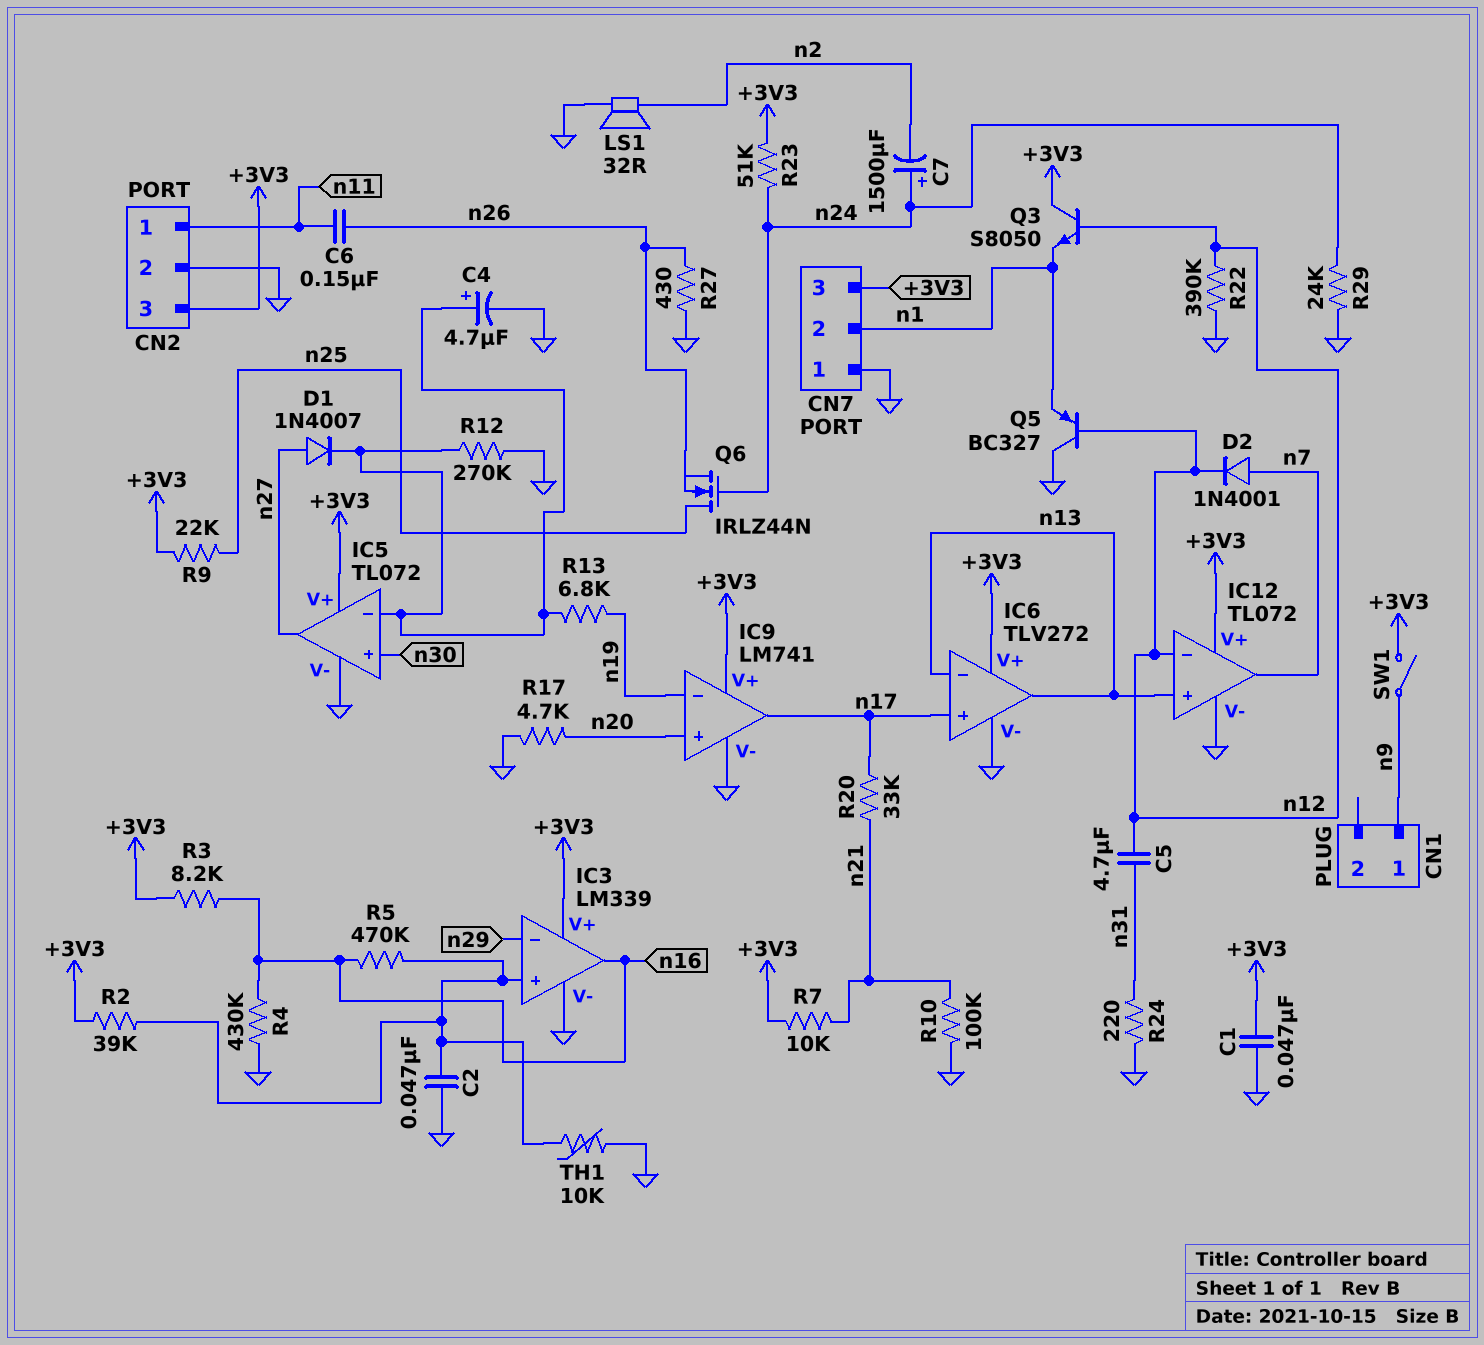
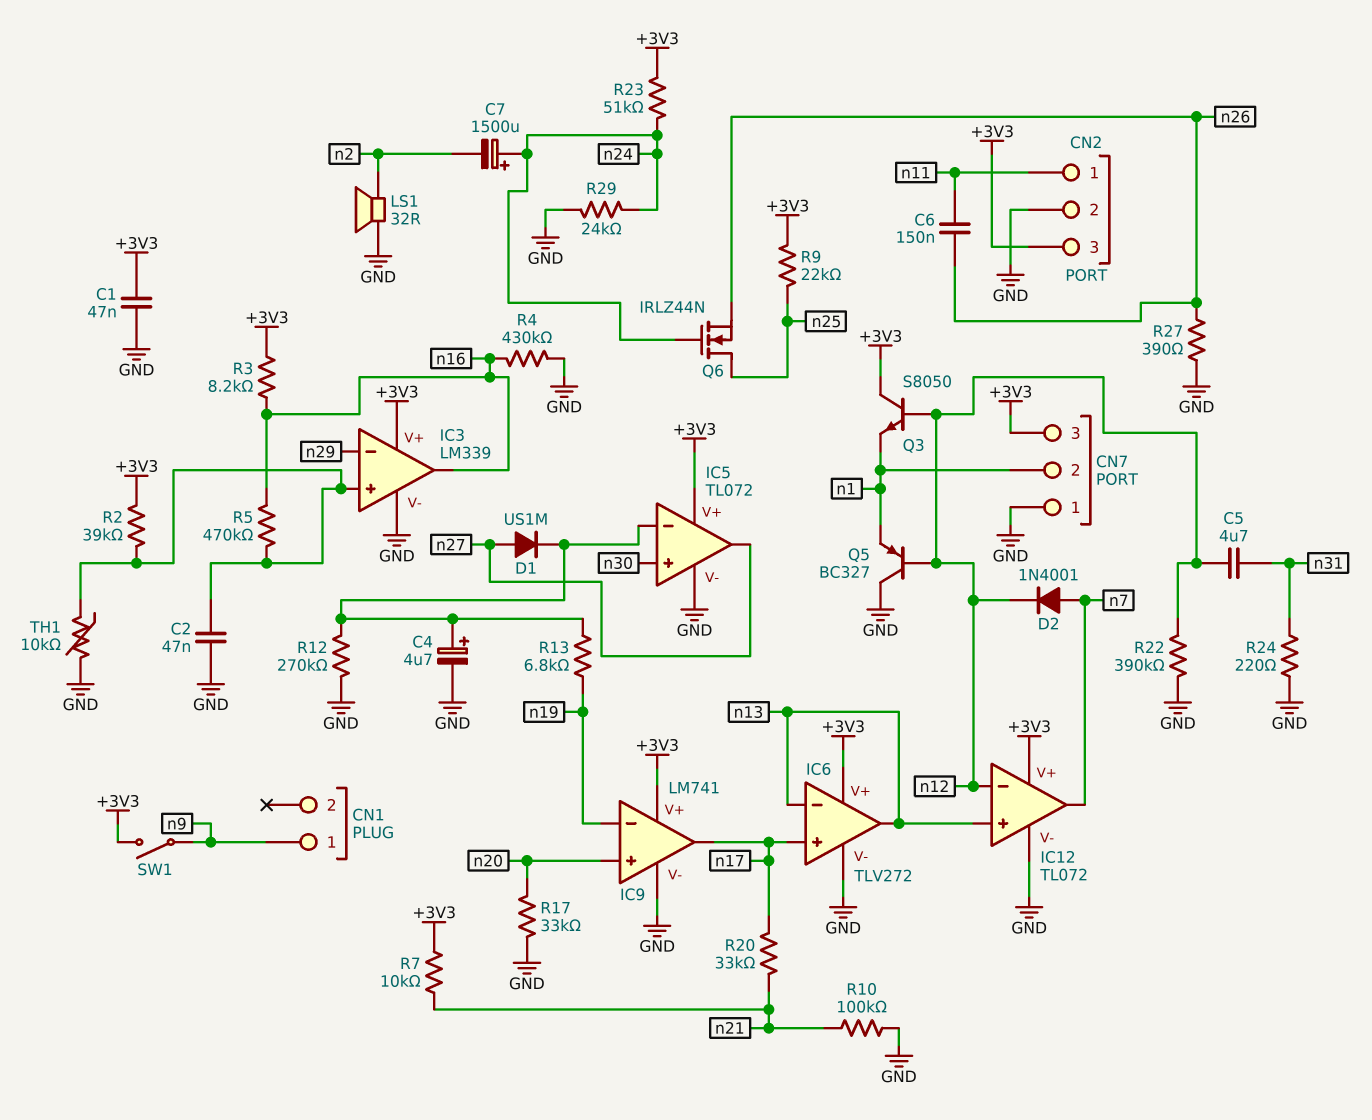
D1: diode 1N4007 (A n27, K IC5/in-) -> diode US1M (A n27, K IC5/in-)
R17: 4.7k (GND, n20) -> 33k (GND, n20)
R27: 430 (GND, n26) -> 390 (GND, n26)

